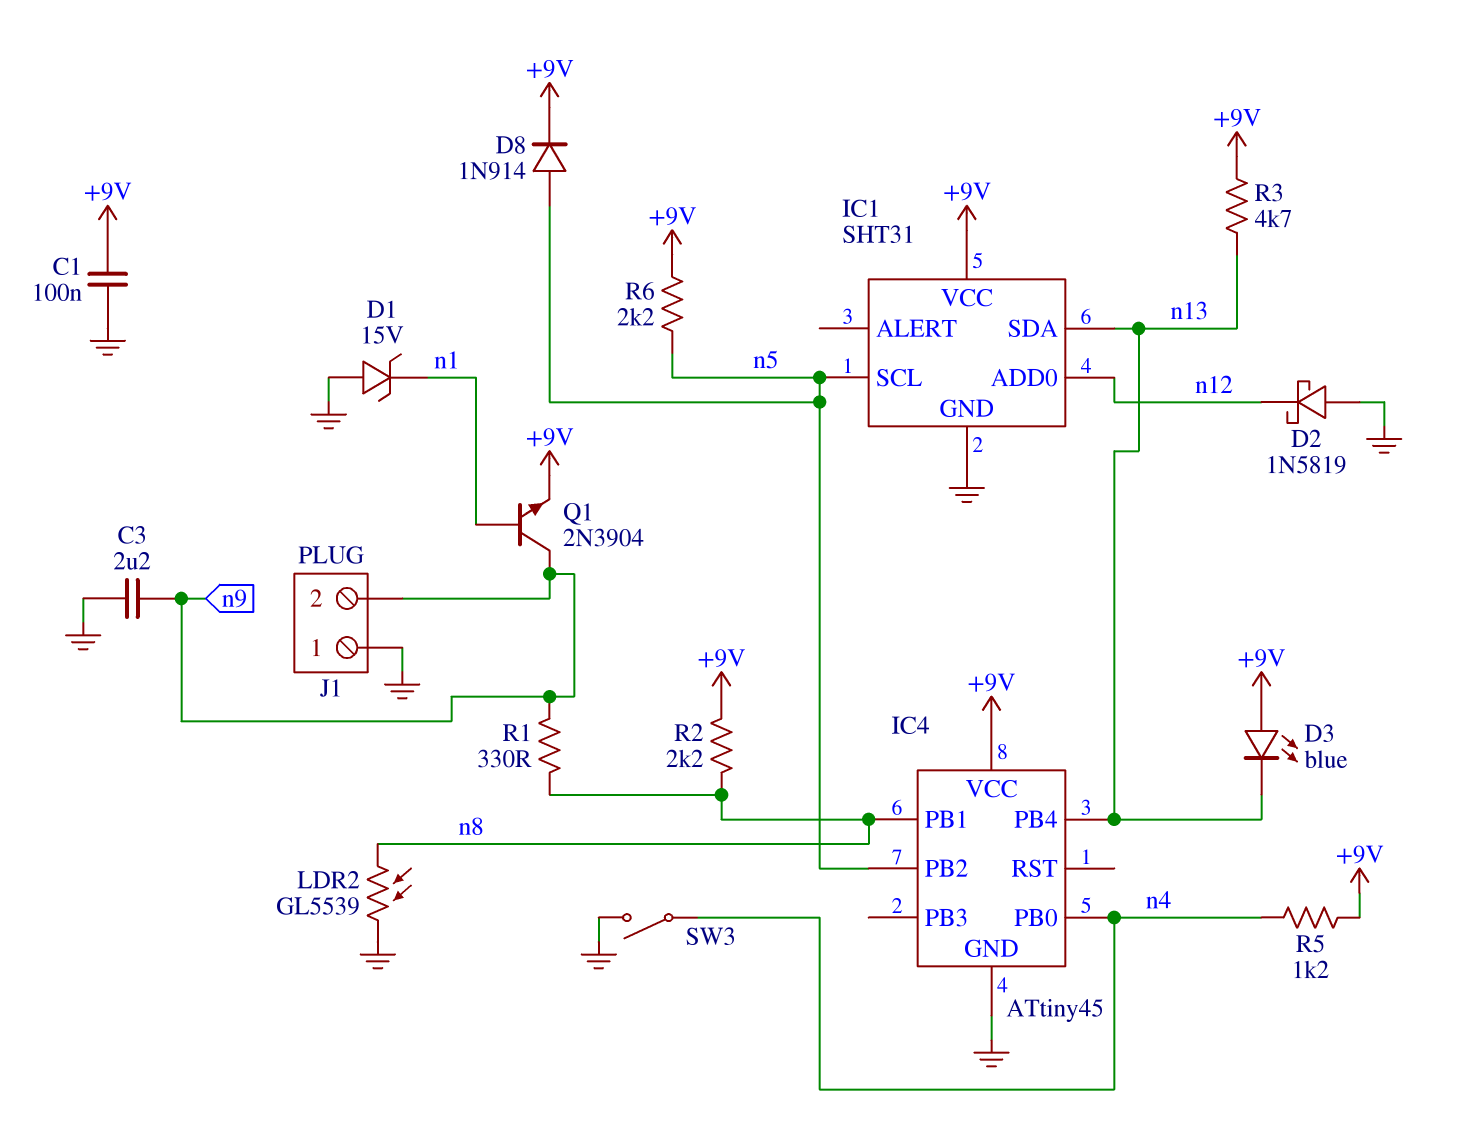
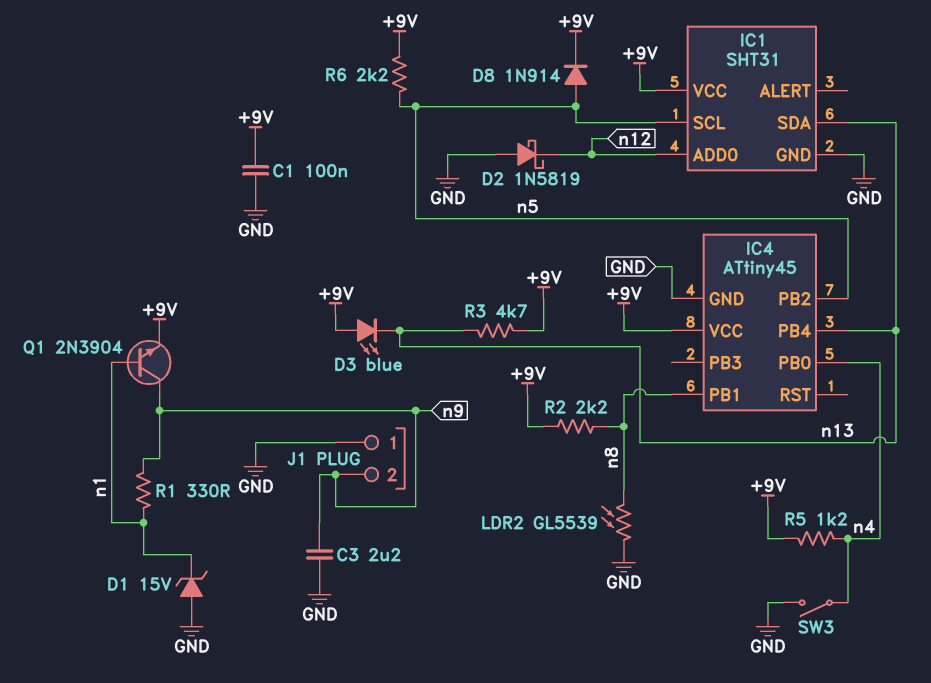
R1: 330 (n8, n9) -> 330 (n1, n9)

